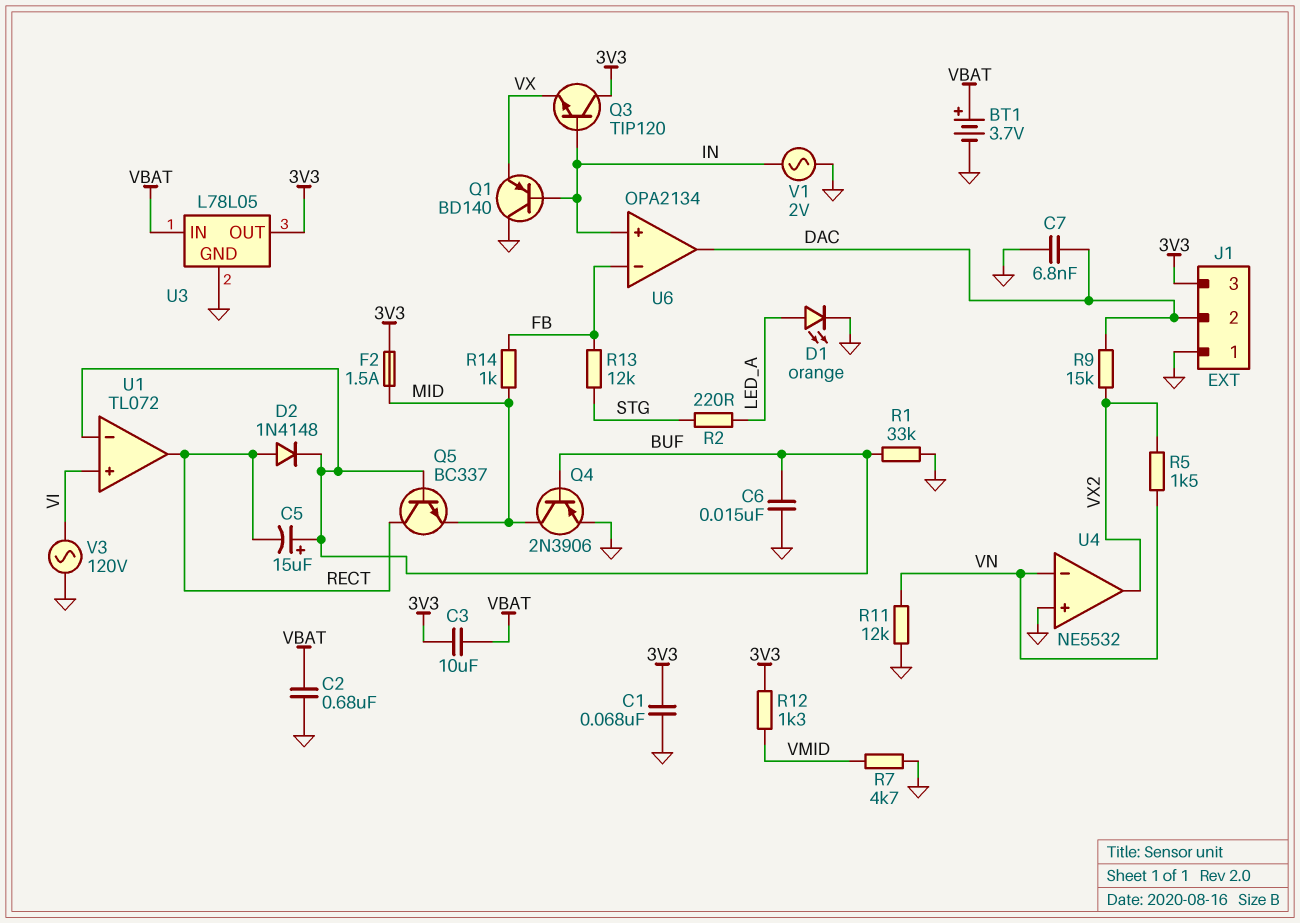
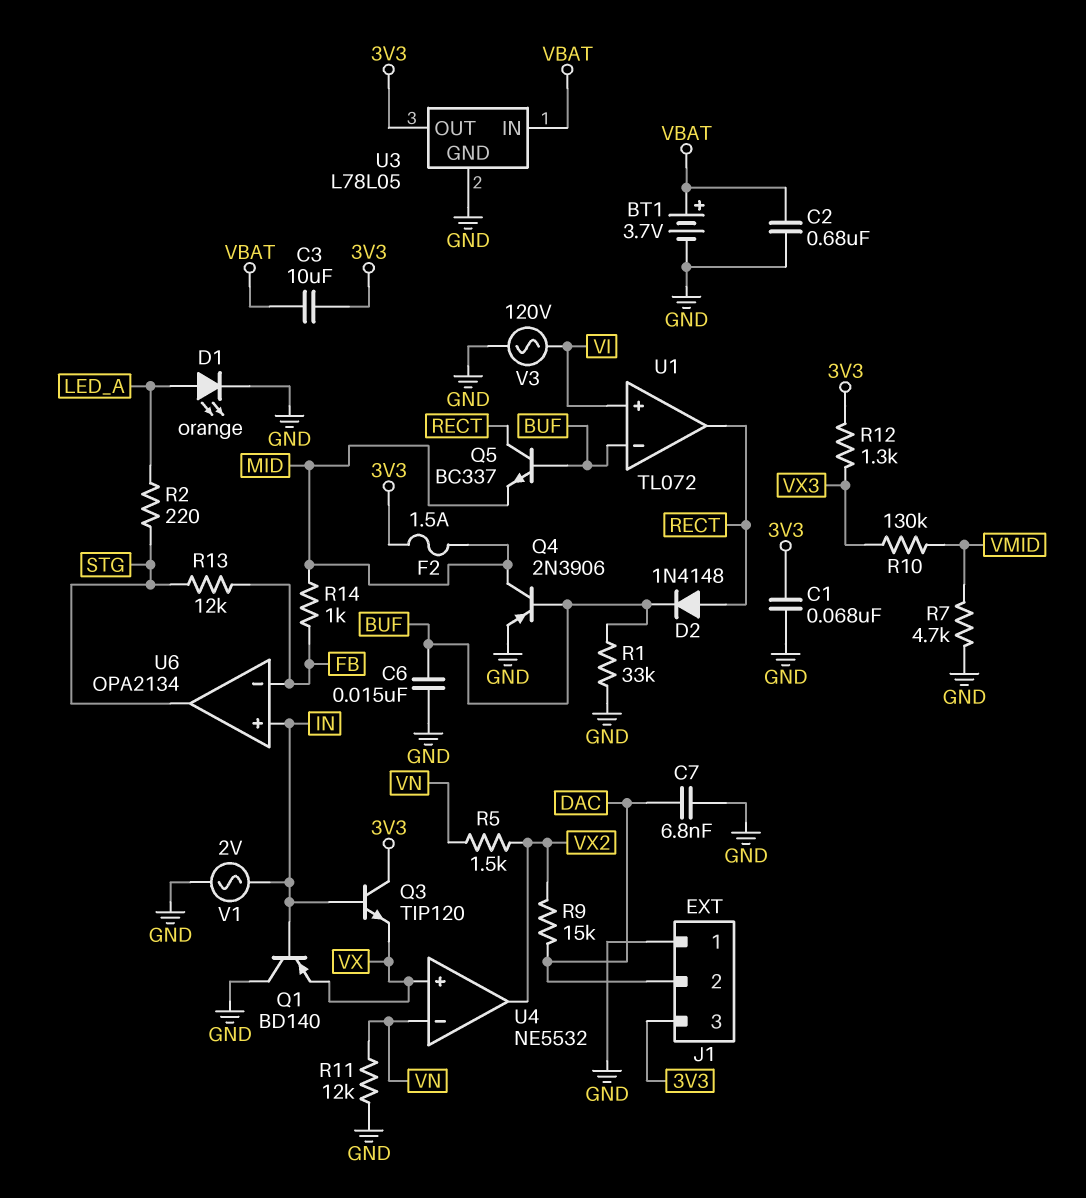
C5: 15uF (plus BUF, minus RECT) -> none
R10: none -> 130k (VMID, VX3)
R12: 1.3k (3V3, VMID) -> 1.3k (3V3, VX3)
U4 pin in+: GND -> VX
U6 pin out: DAC -> STG

